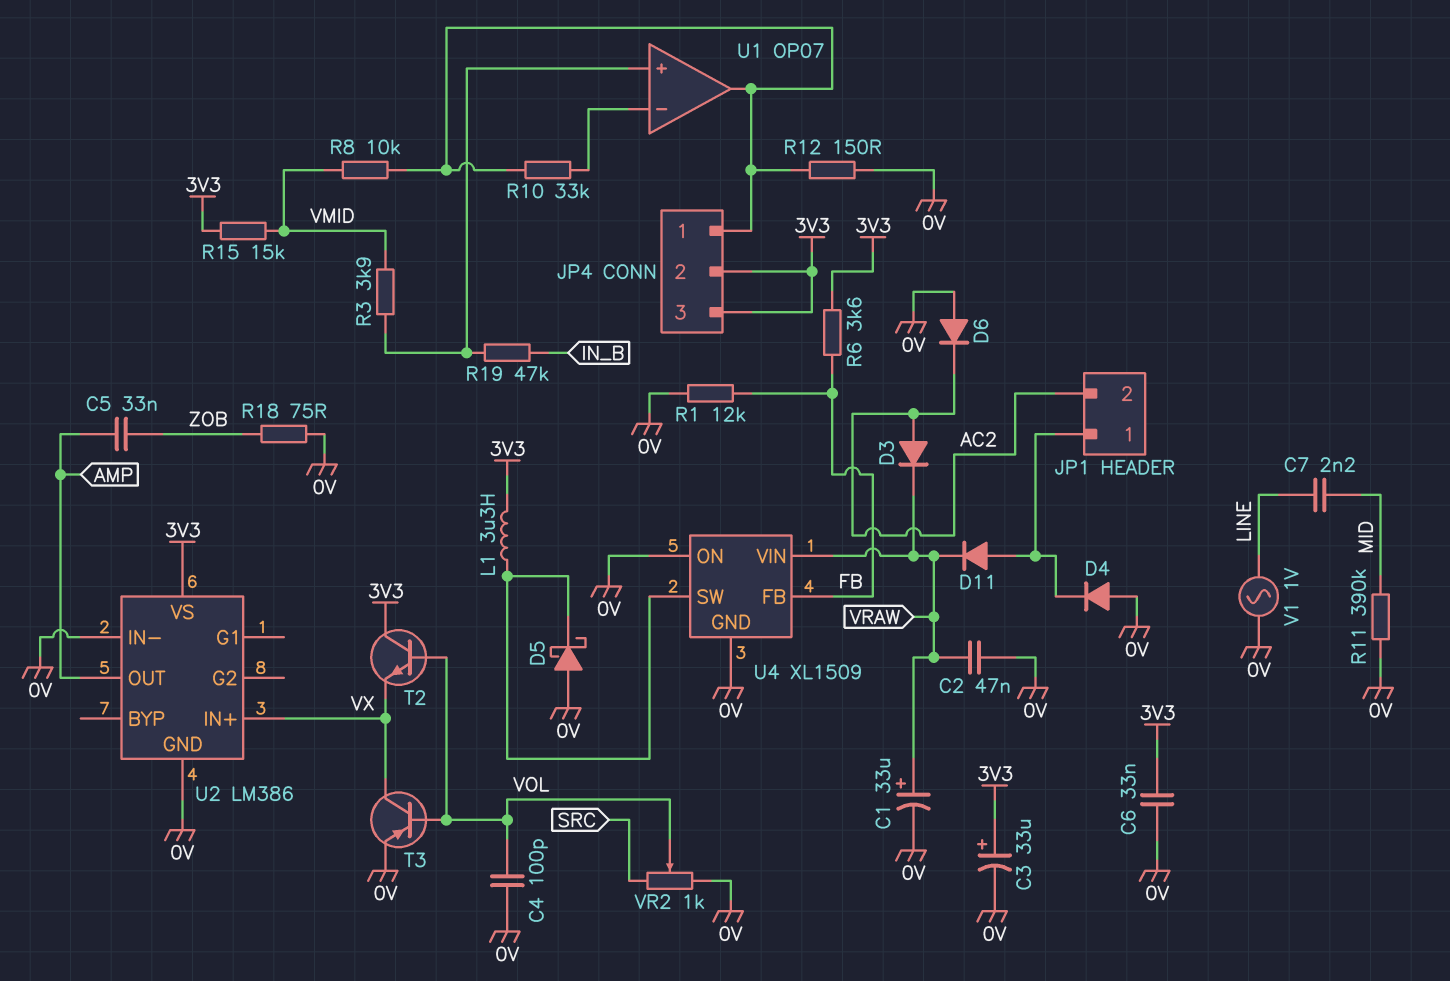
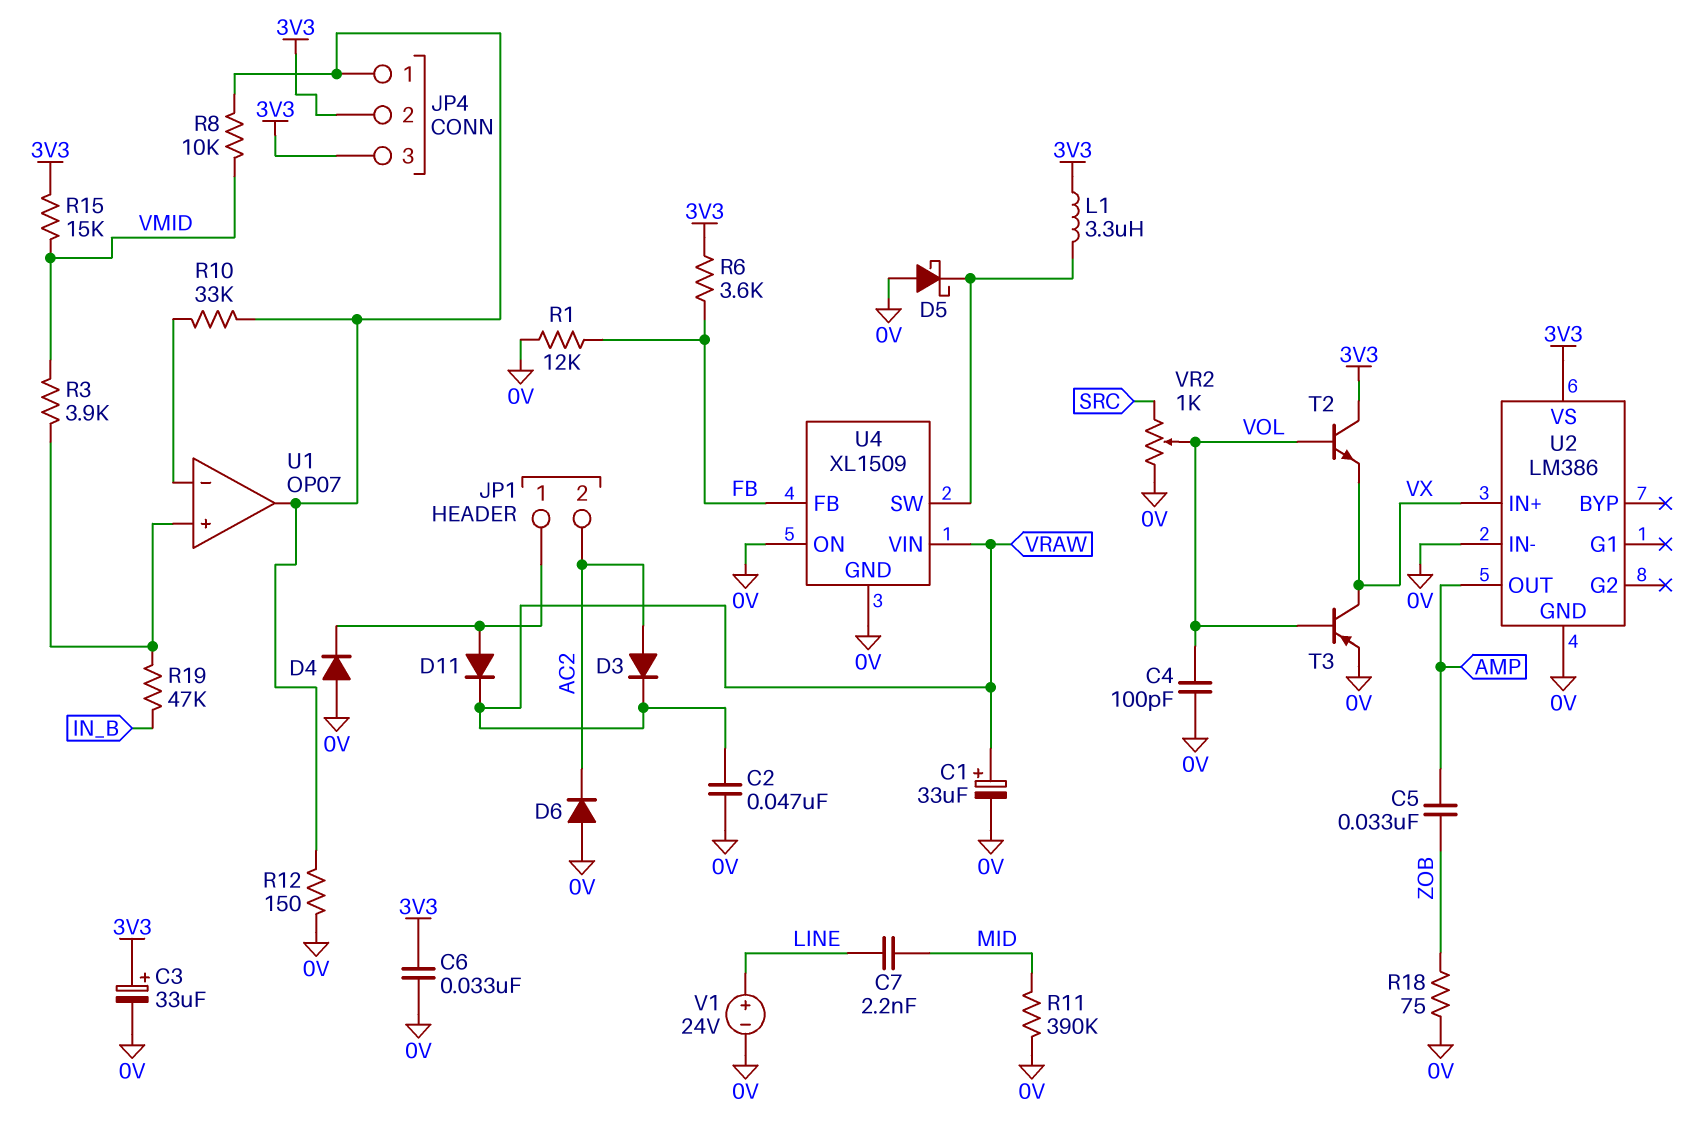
V1: AC 1V (0V, LINE) -> 24V (plus LINE, minus 0V)

